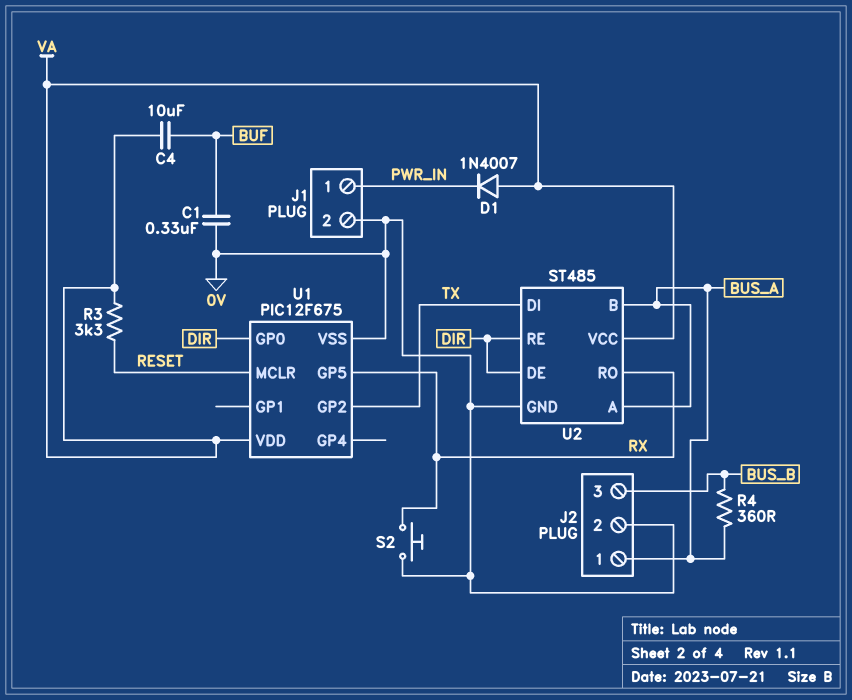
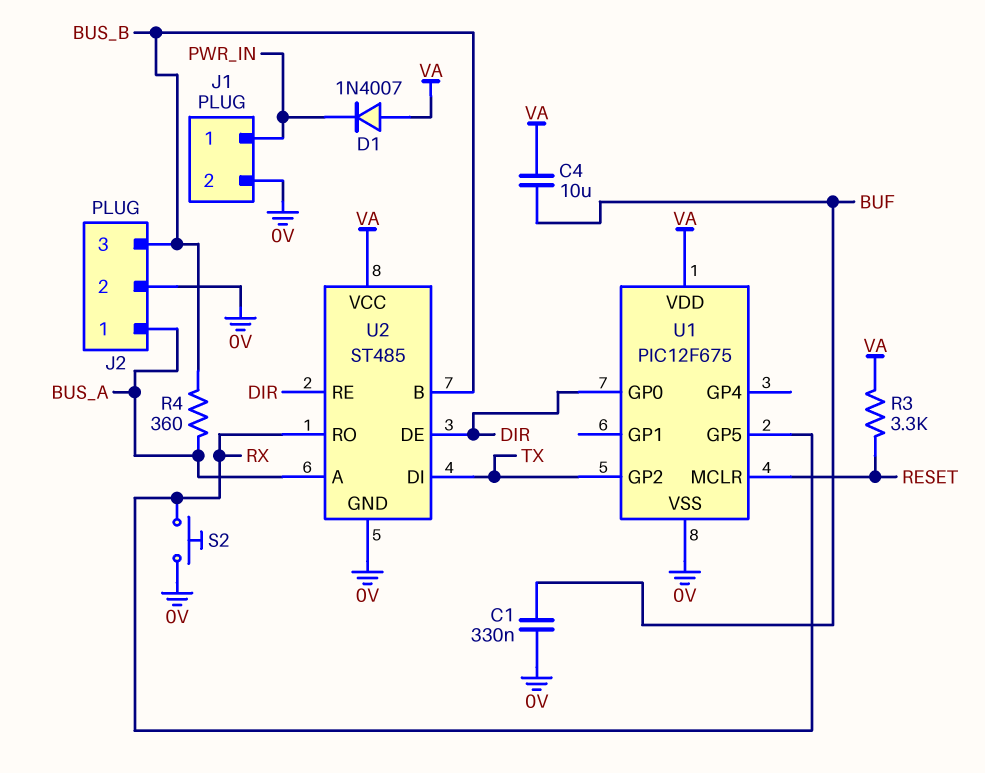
U2 pin B: BUS_A -> BUS_B

